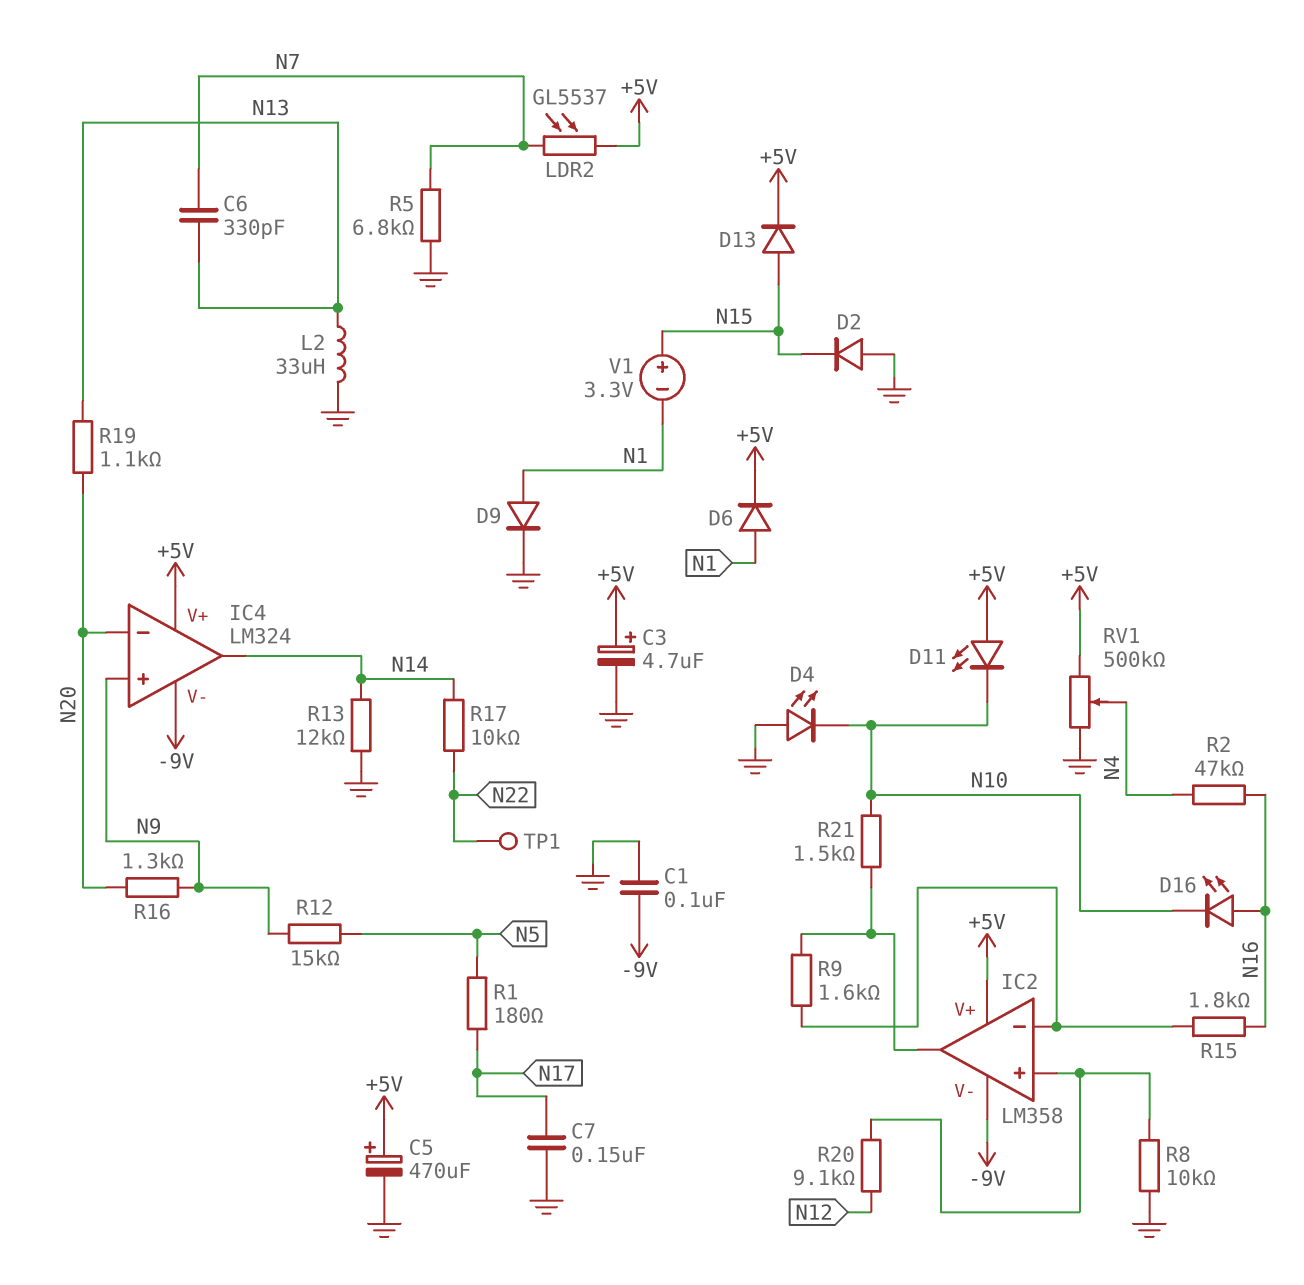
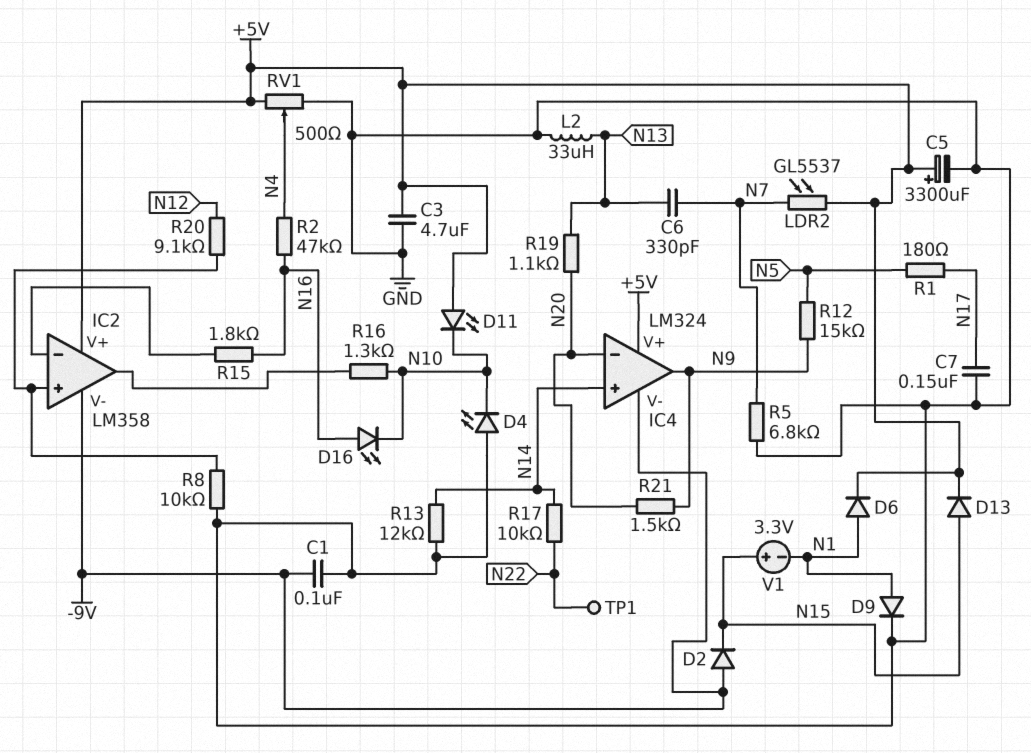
C3: 4.7uF (plus +5V, minus GND) -> 4.7uF (+5V, GND)
C5: 470uF (plus +5V, minus GND) -> 3300uF (plus +5V, minus GND)
D2: diode (A GND, K N15) -> diode (A -9V, K N15)
IC4 pin in+: N9 -> N14
IC4 pin out: N14 -> N9
R9: 1.6k (IC2/in-, IC2/out) -> none
R16: 1.3k (N9, N20) -> 1.3k (IC2/out, N10)
R21: 1.5k (IC2/out, N10) -> 1.5k (N9, N20)
RV1: 500k (+5V, GND, wiper N4) -> 500 (+5V, GND, wiper N4)

